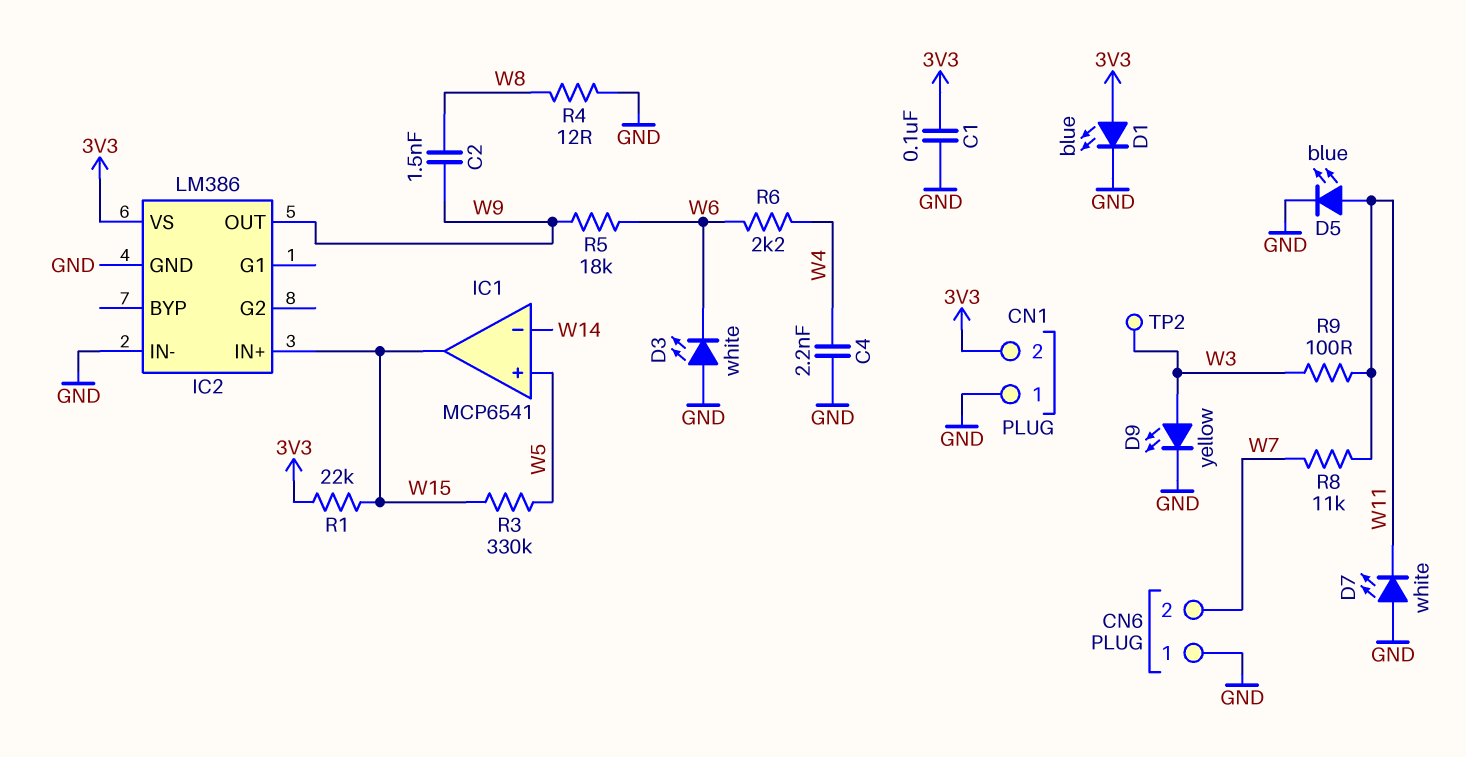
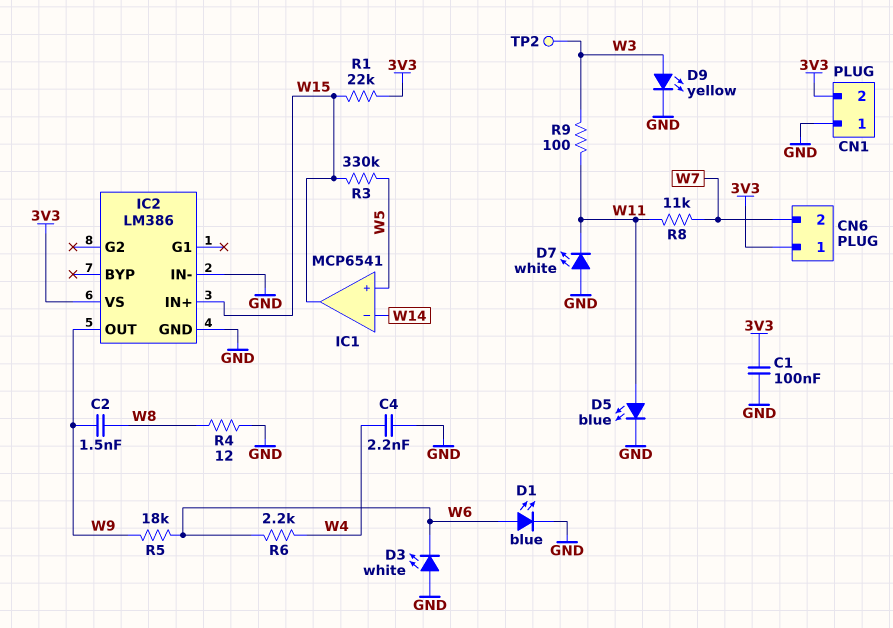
CN6 pin 1: GND -> 3V3
D1: LED blue (A 3V3, K GND) -> LED blue (A W6, K GND)

